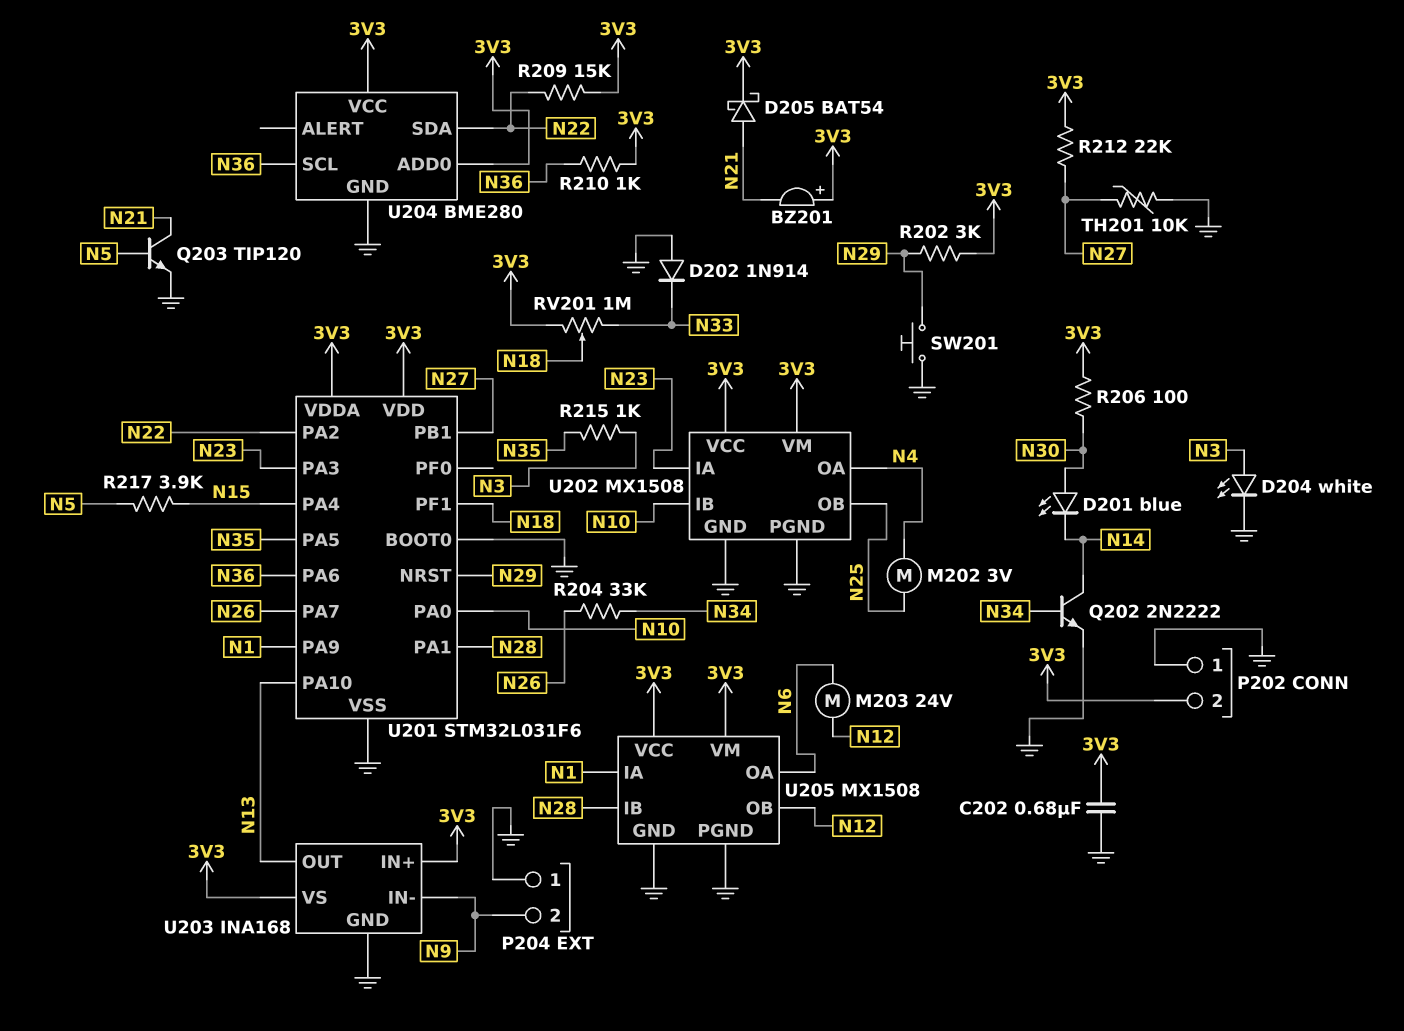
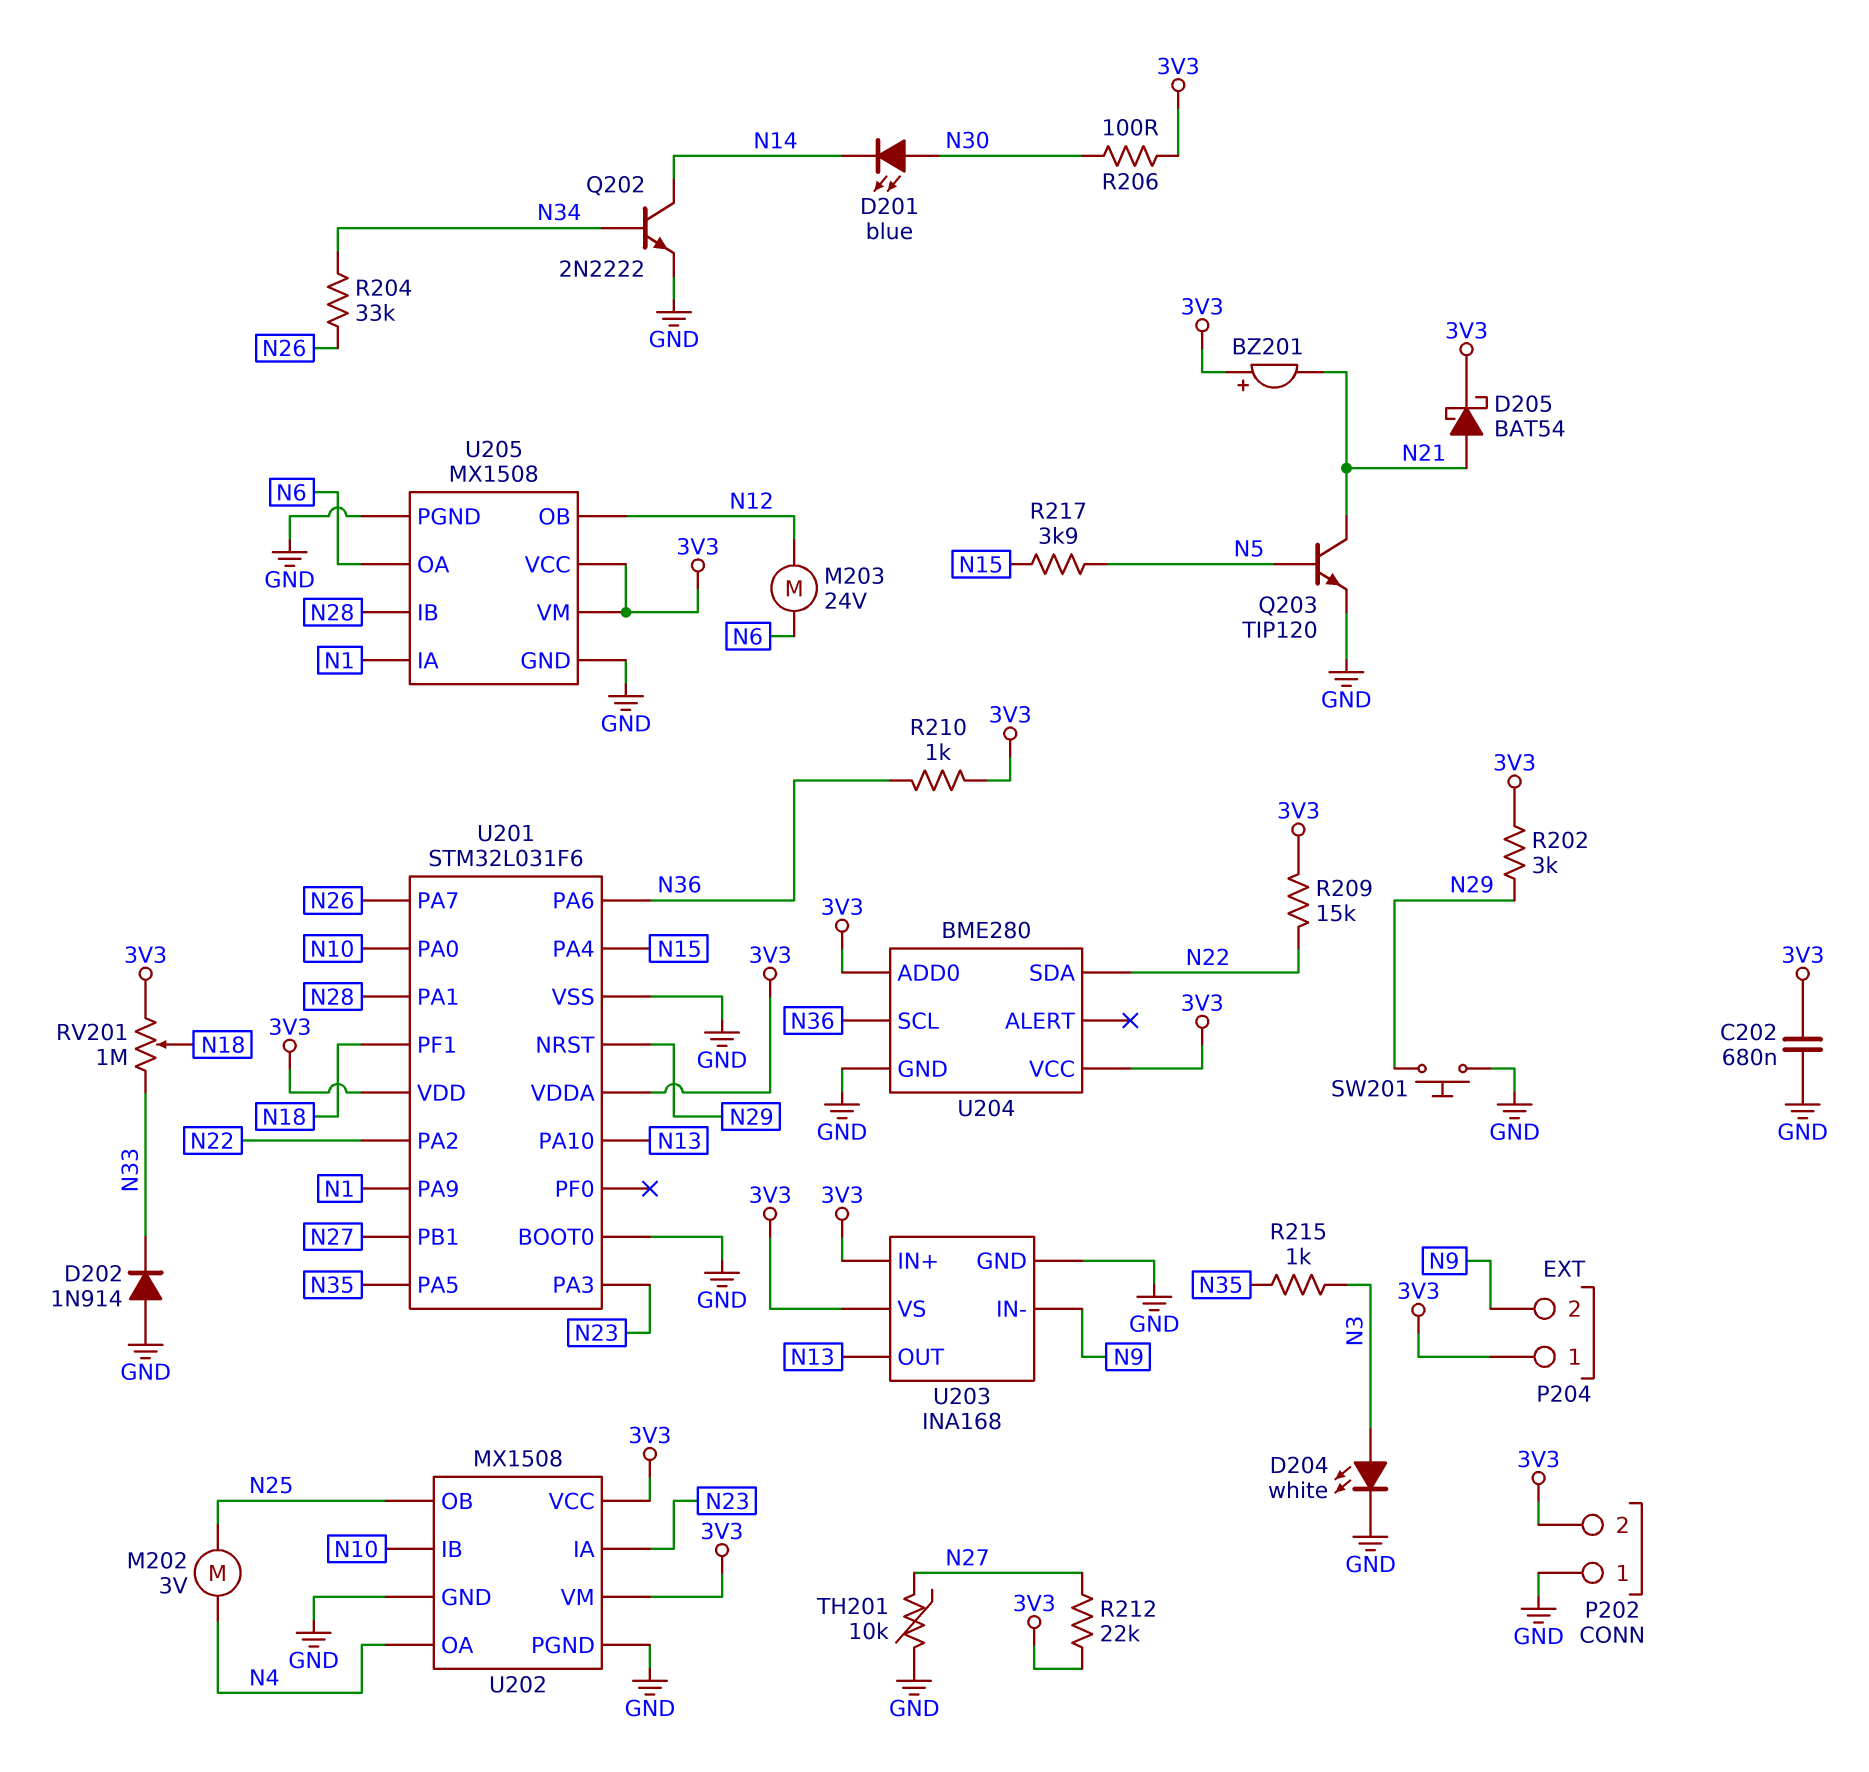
P204 pin 1: GND -> 3V3

